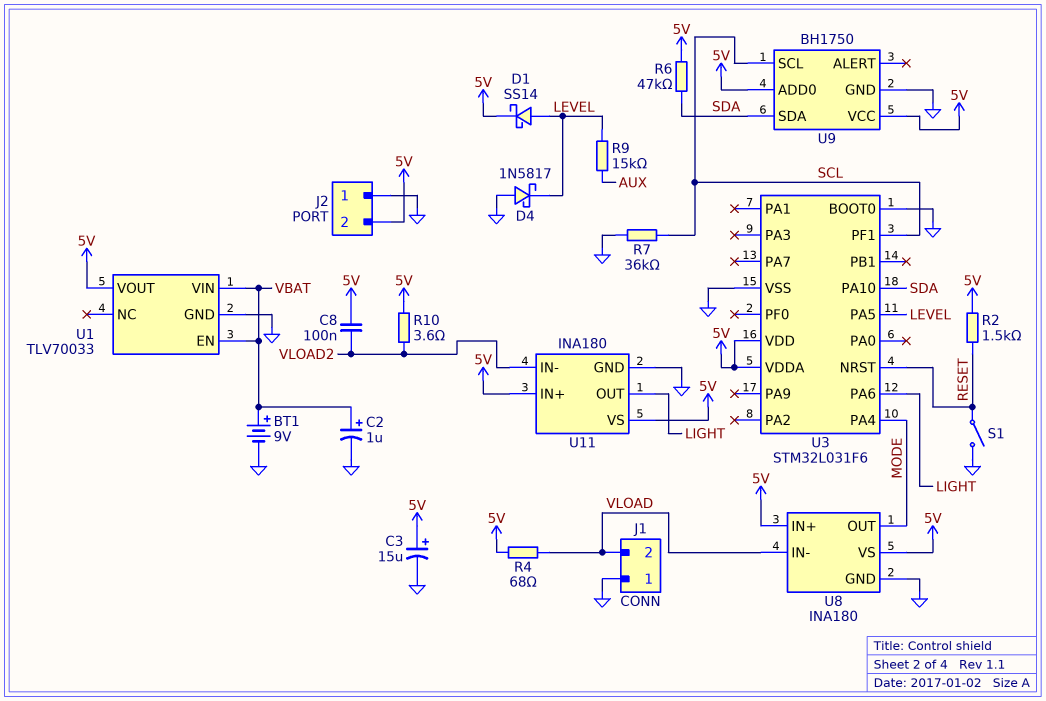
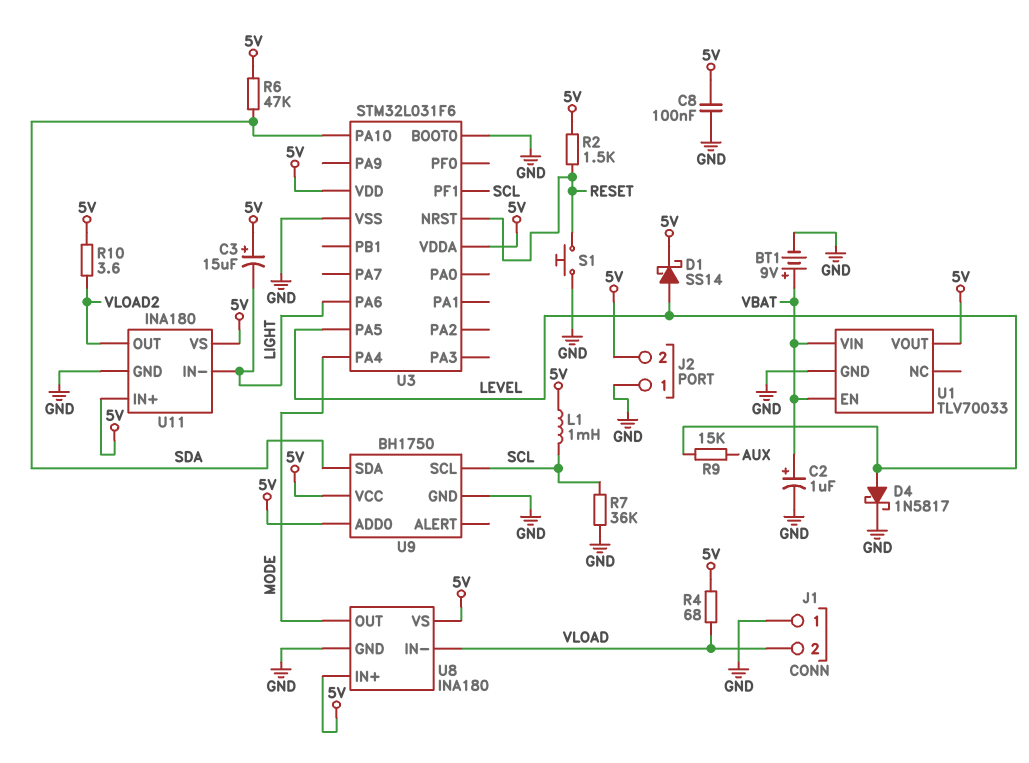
C3: 15uF (plus 5V, minus GND) -> 15uF (plus 5V, minus LIGHT)
C8: 100nF (5V, VLOAD2) -> 100nF (5V, GND)
D4: schottky 1N5817 (A GND, K LEVEL) -> schottky 1N5817 (A LEVEL, K GND)
L1: none -> 1mH (5V, SCL)
S1: switch (GND, RESET) -> button (GND, RESET)
U11 pin IN-: VLOAD2 -> LIGHT
U11 pin OUT: LIGHT -> VLOAD2

